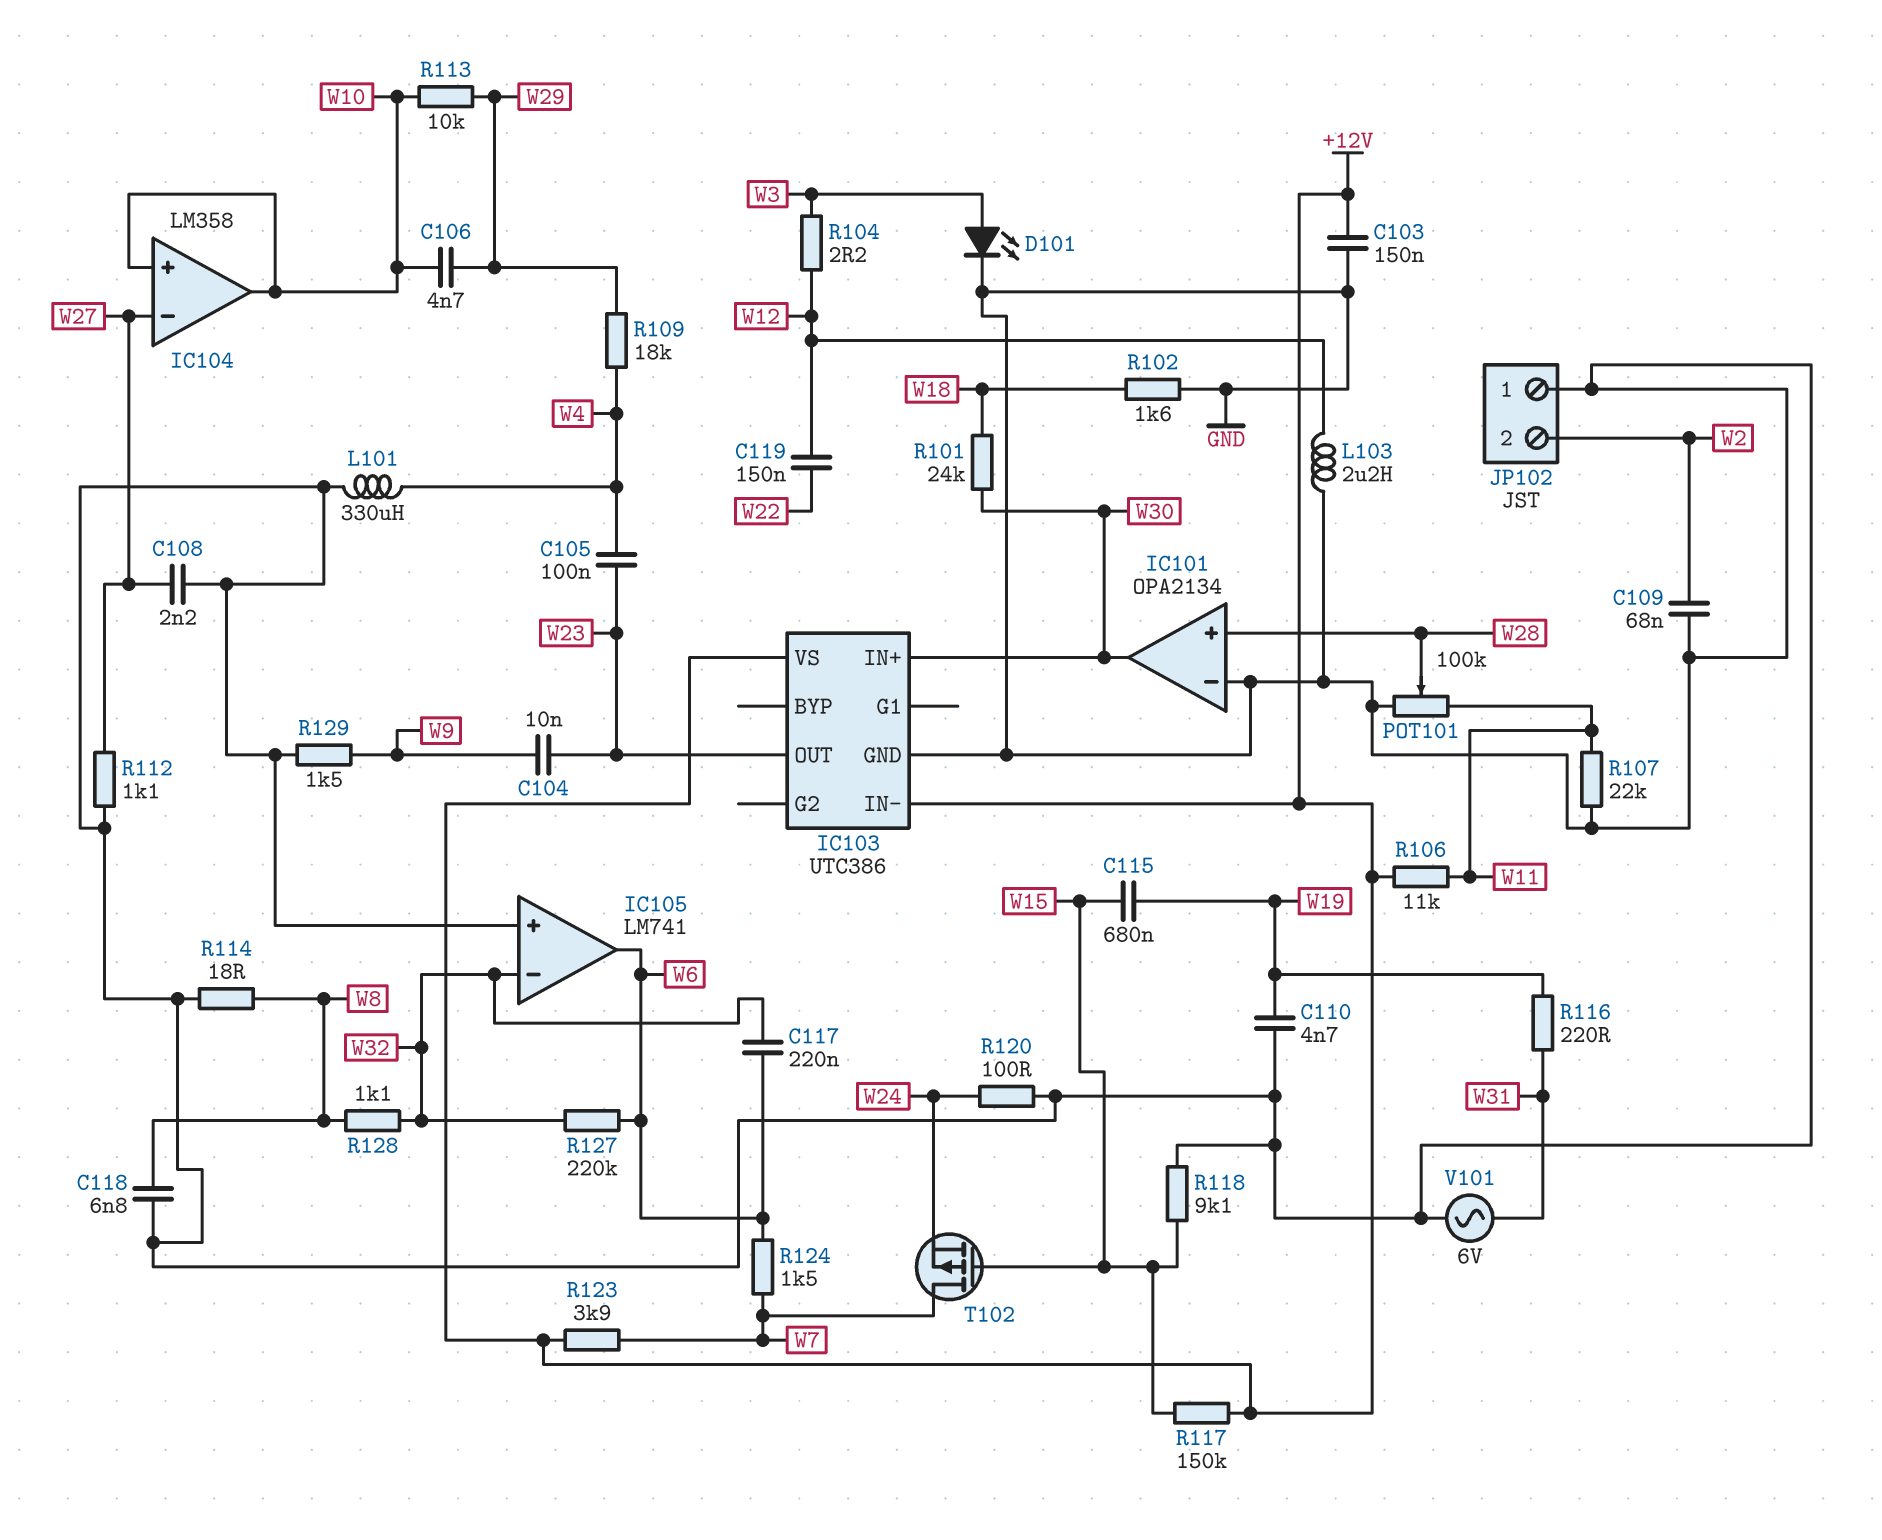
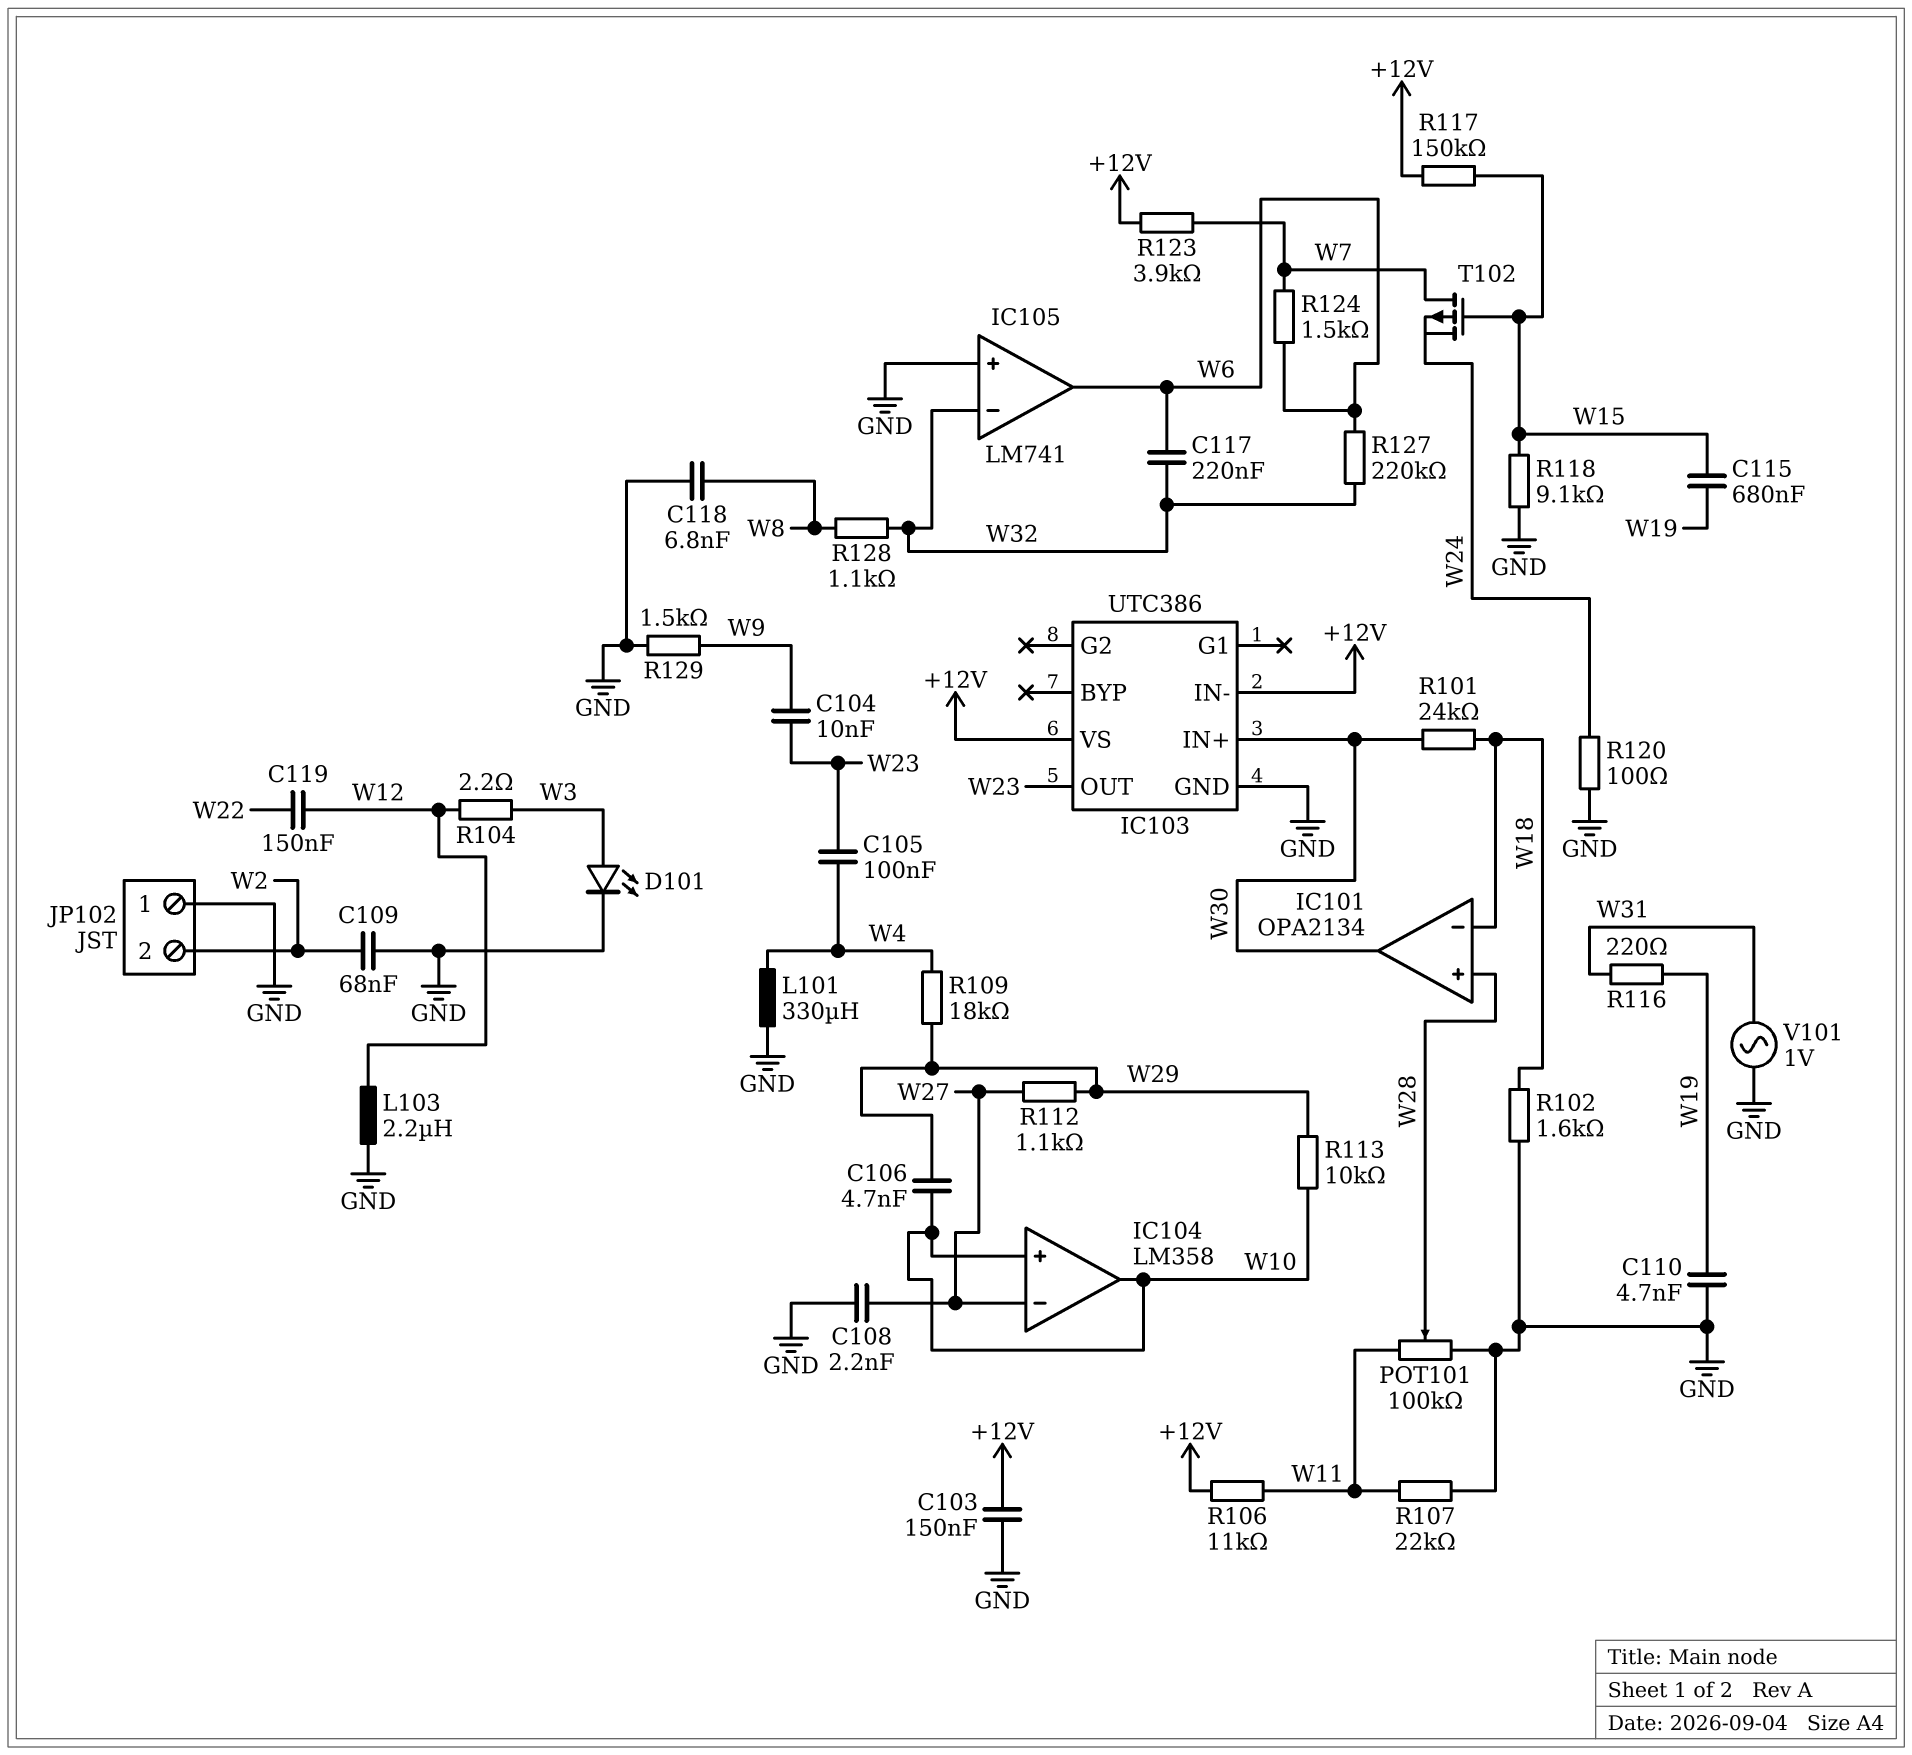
IC101 pin in-: GND -> W18
R112: 1.1k (GND, W27) -> 1.1k (W27, W29)
R114: 18 (GND, W8) -> none
V101: AC 6V (GND, W31) -> AC 1V (GND, W31)

